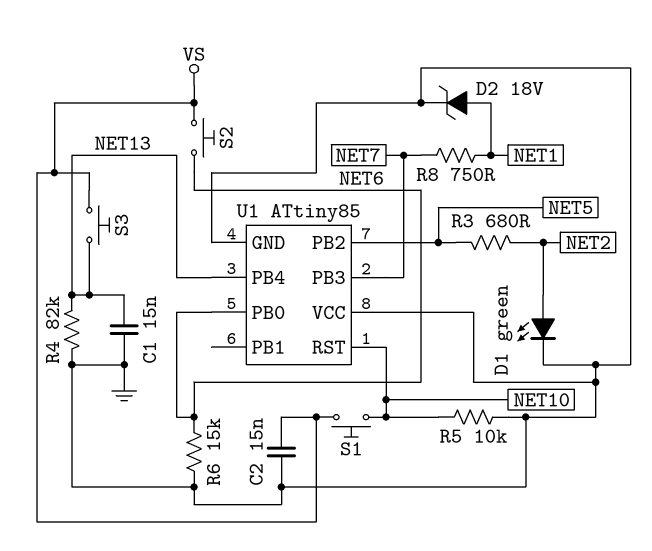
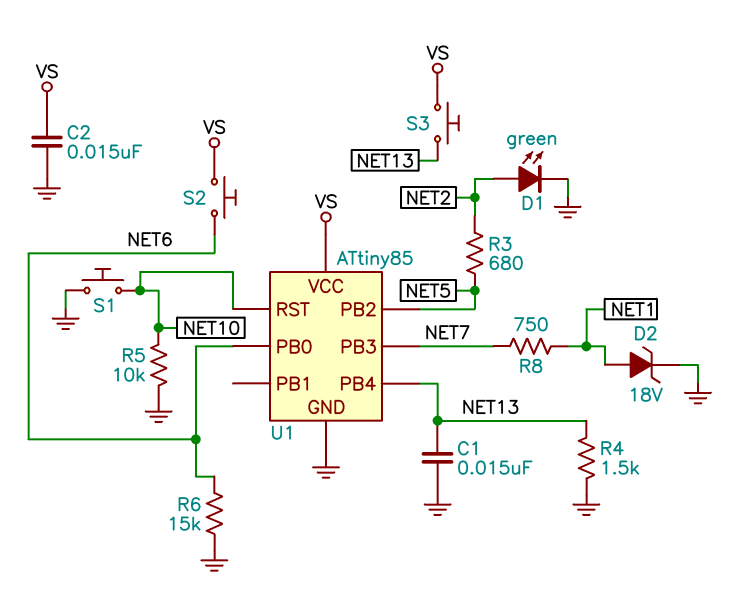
R4: 82k (GND, NET13) -> 1.5k (GND, NET13)
S1: button (NET10, VS) -> button (GND, NET10)
U1 pin VCC: GND -> VS

